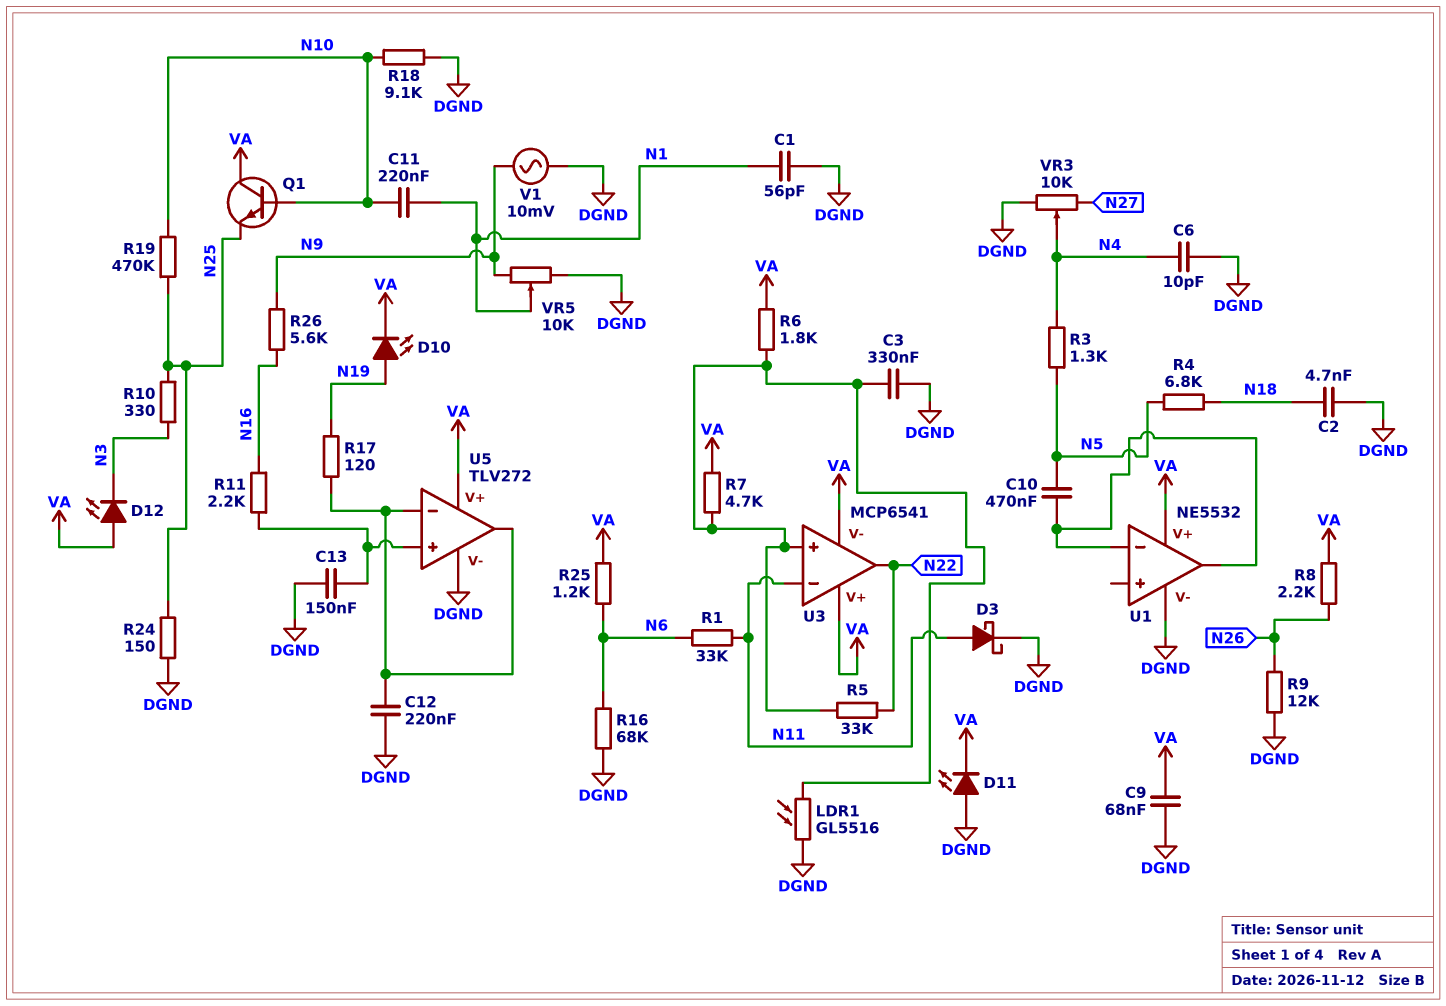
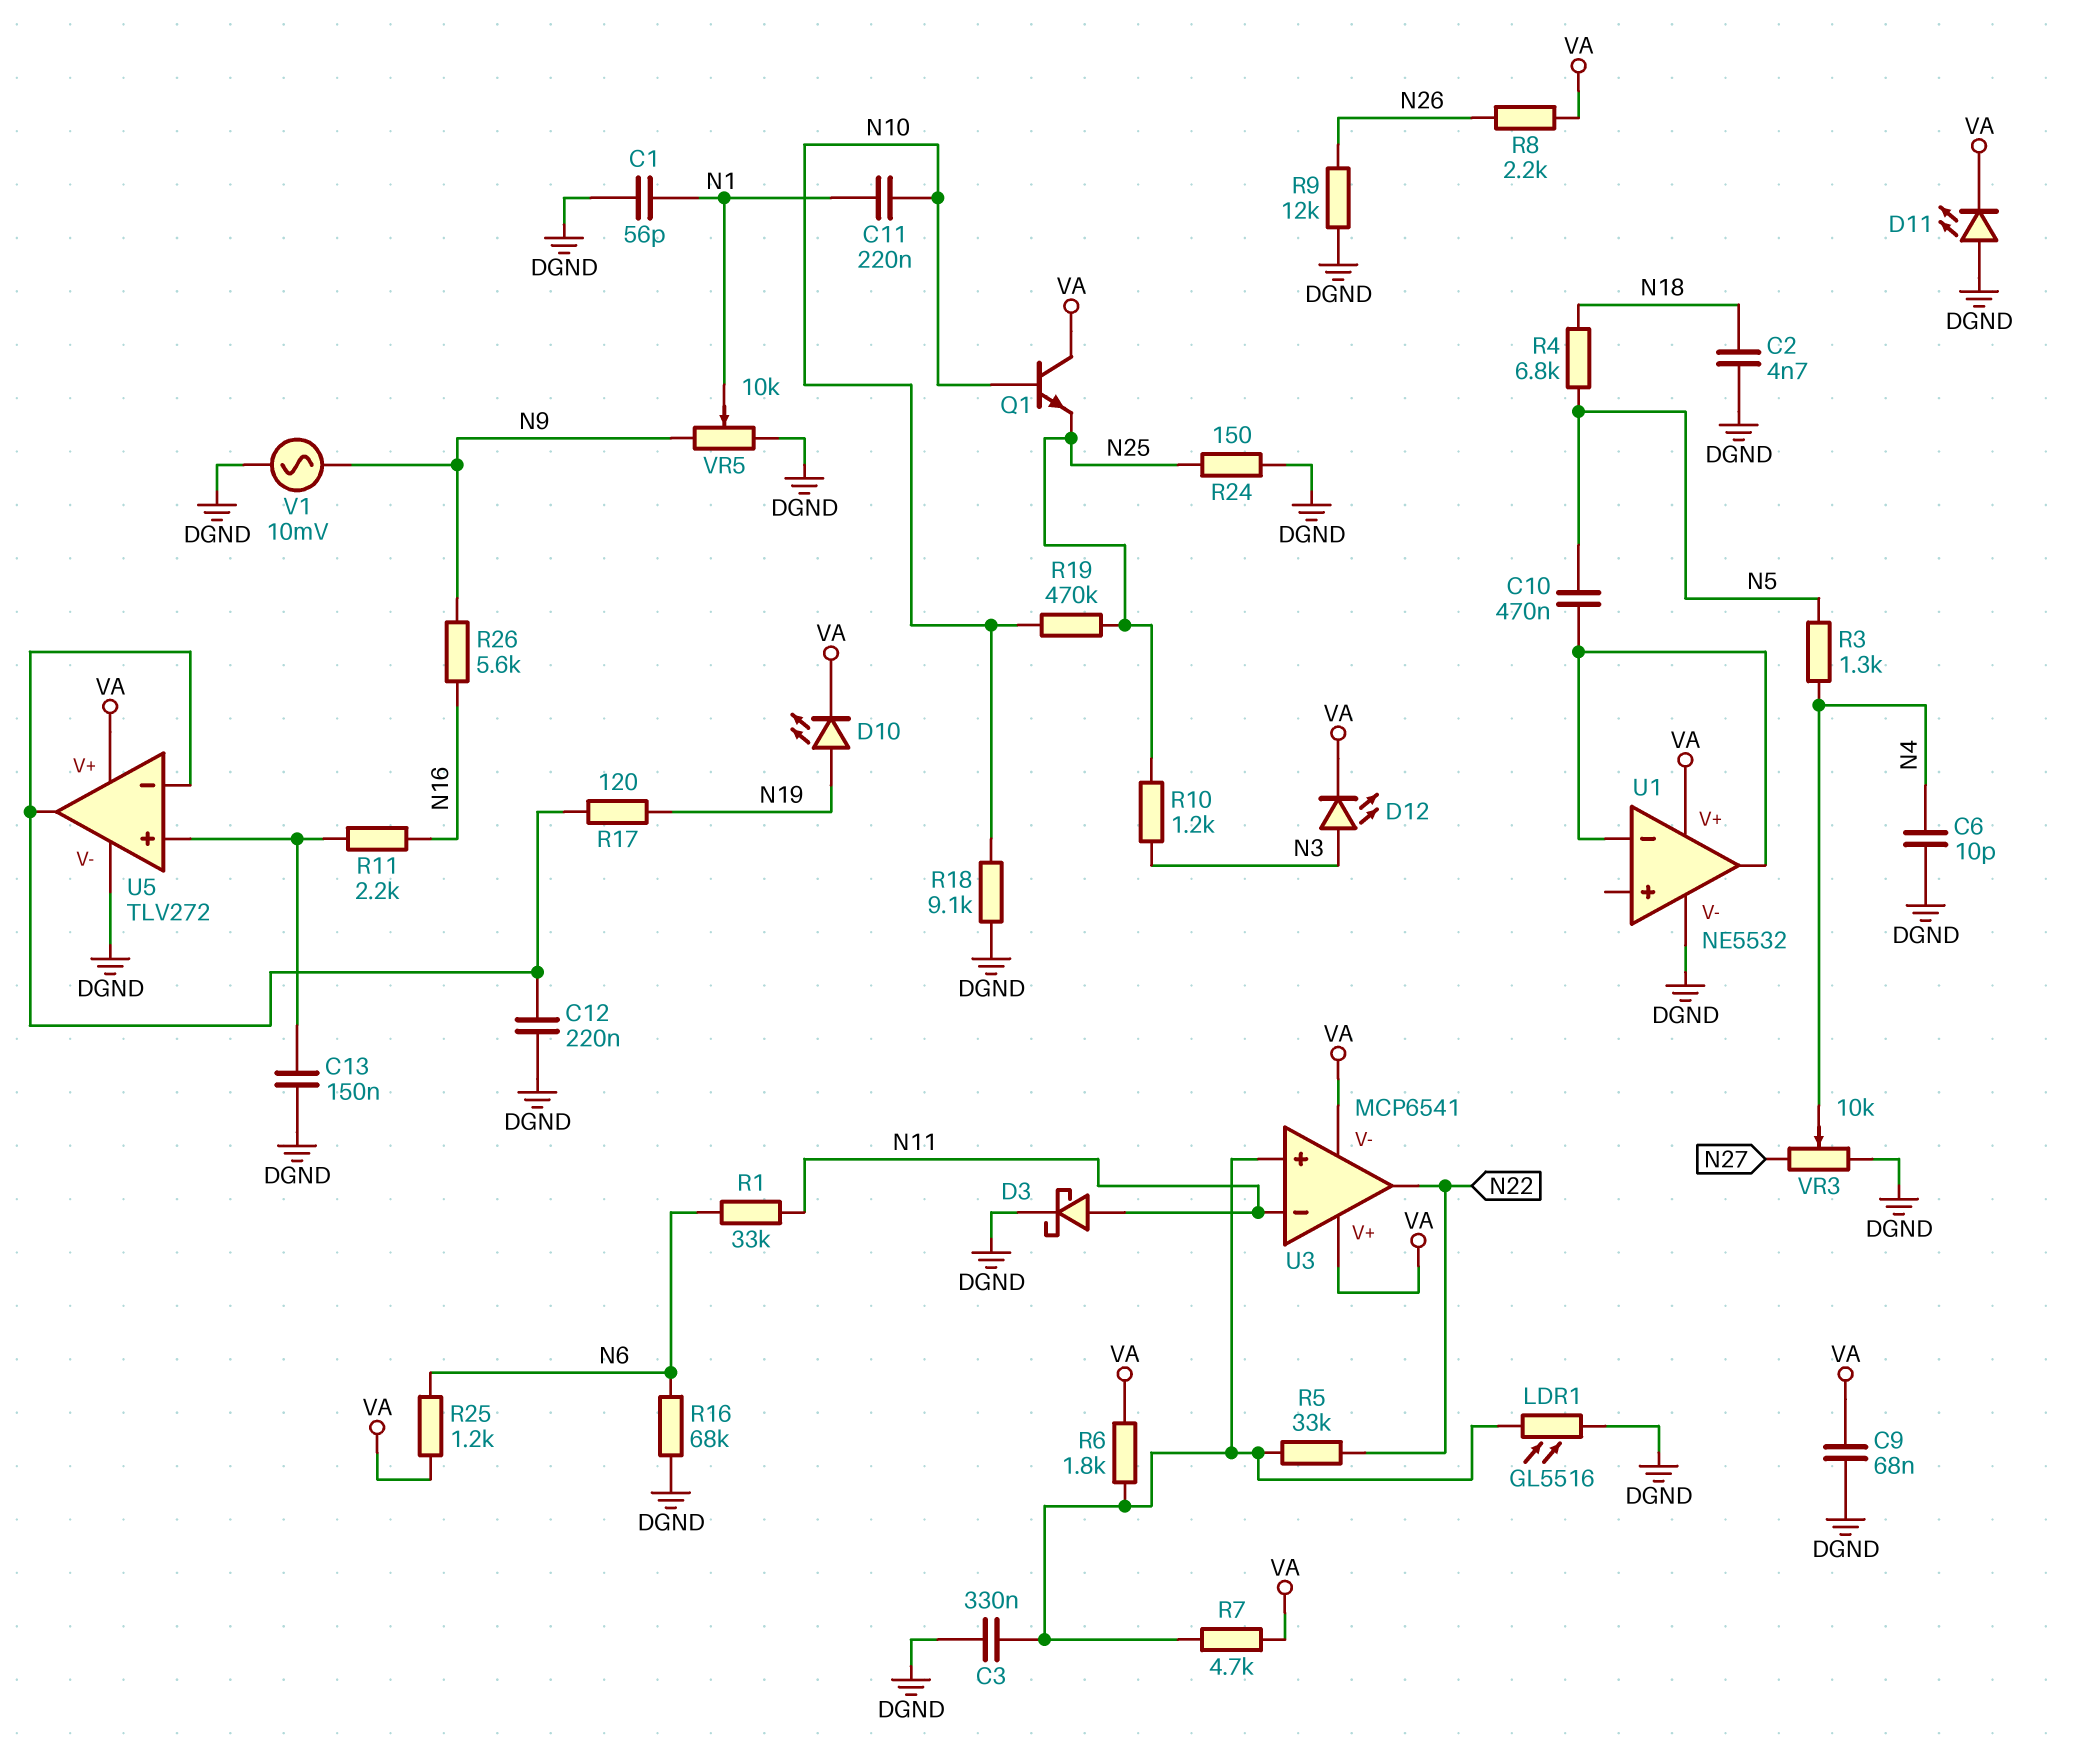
D12: LED (A VA, K N3) -> LED (A N3, K VA)
R10: 330 (N3, N25) -> 1.2k (N3, N25)

